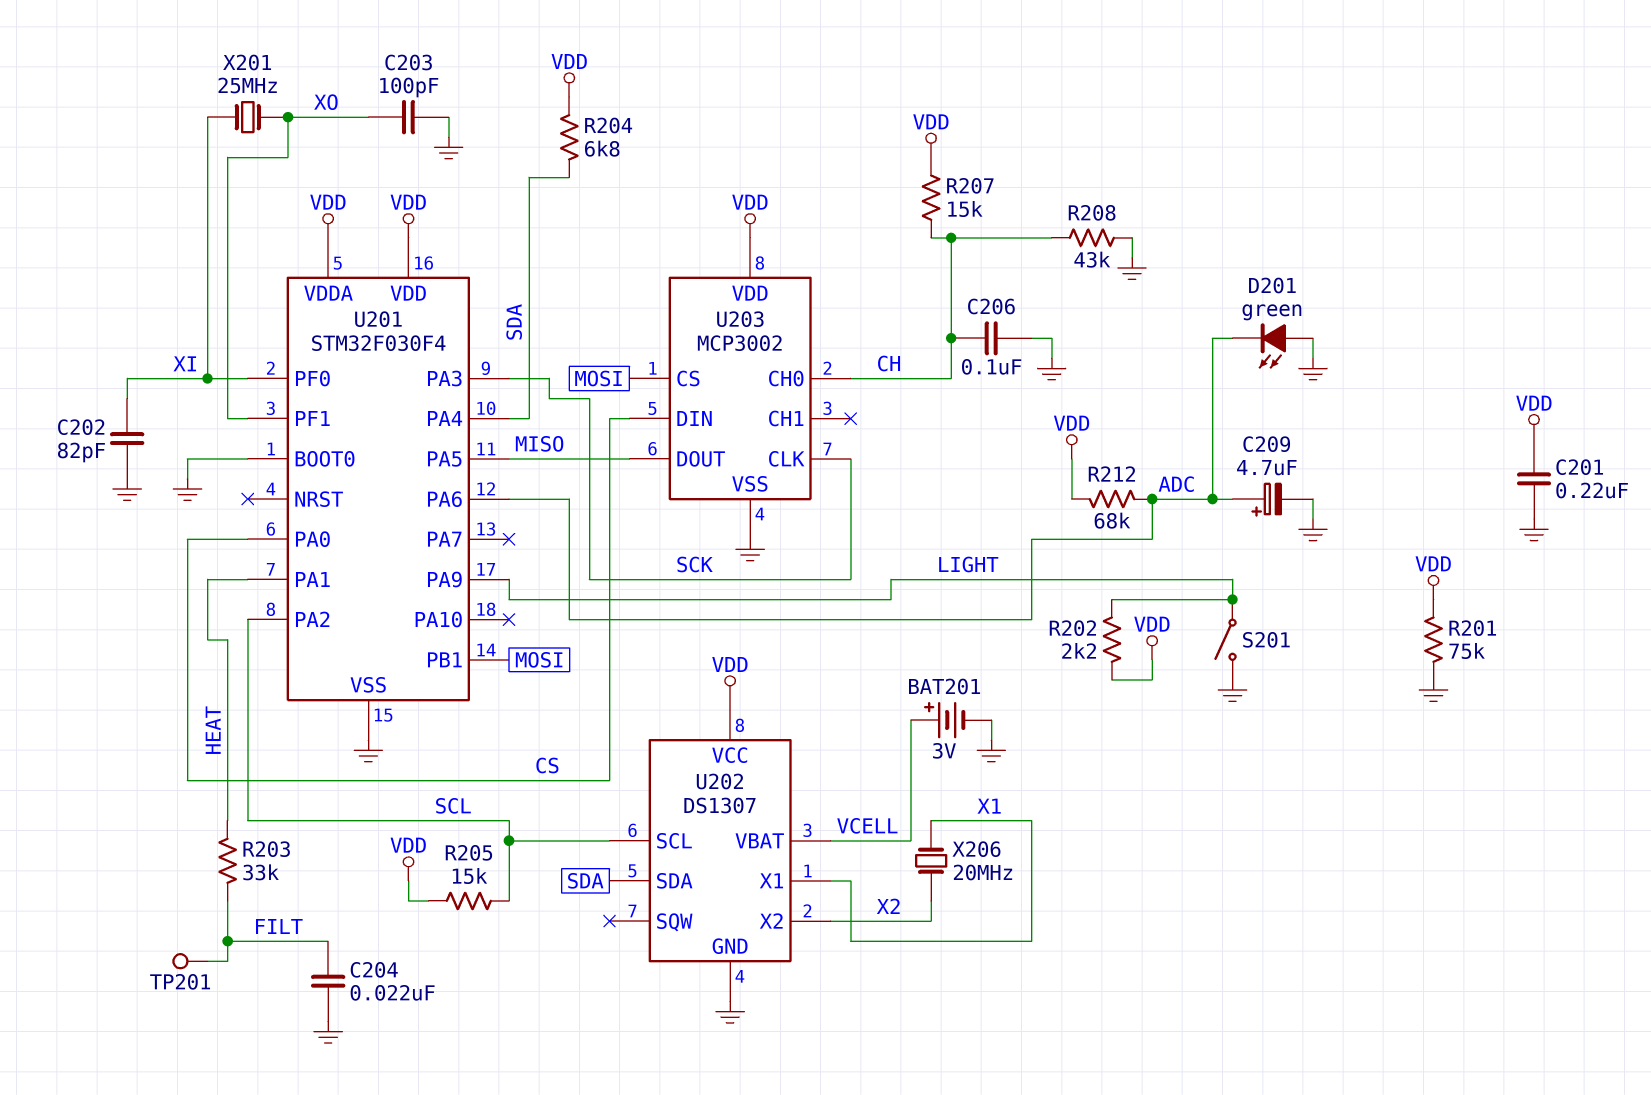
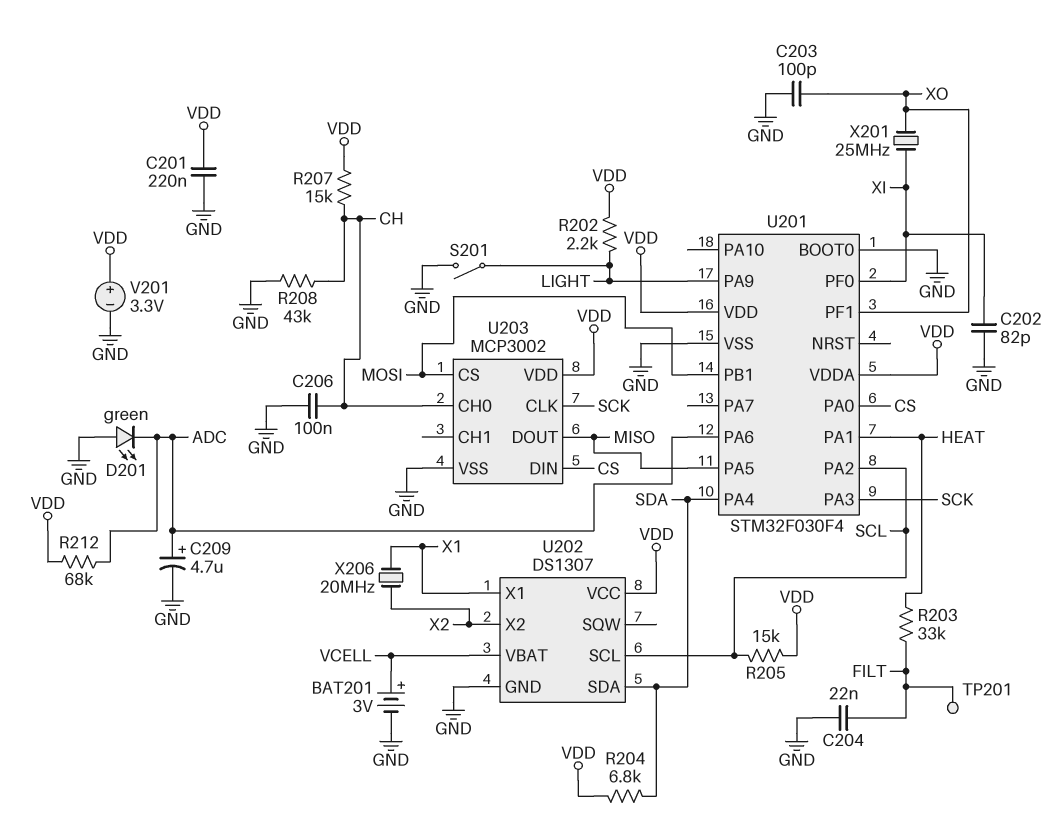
R201: 75k (GND, VDD) -> none
V201: none -> 3.3V (plus VDD, minus GND)

